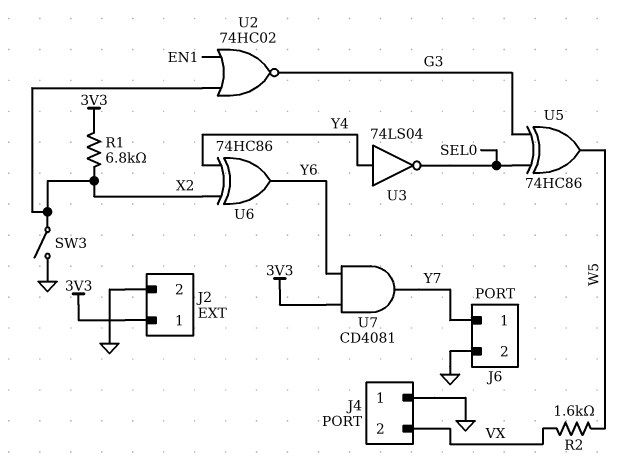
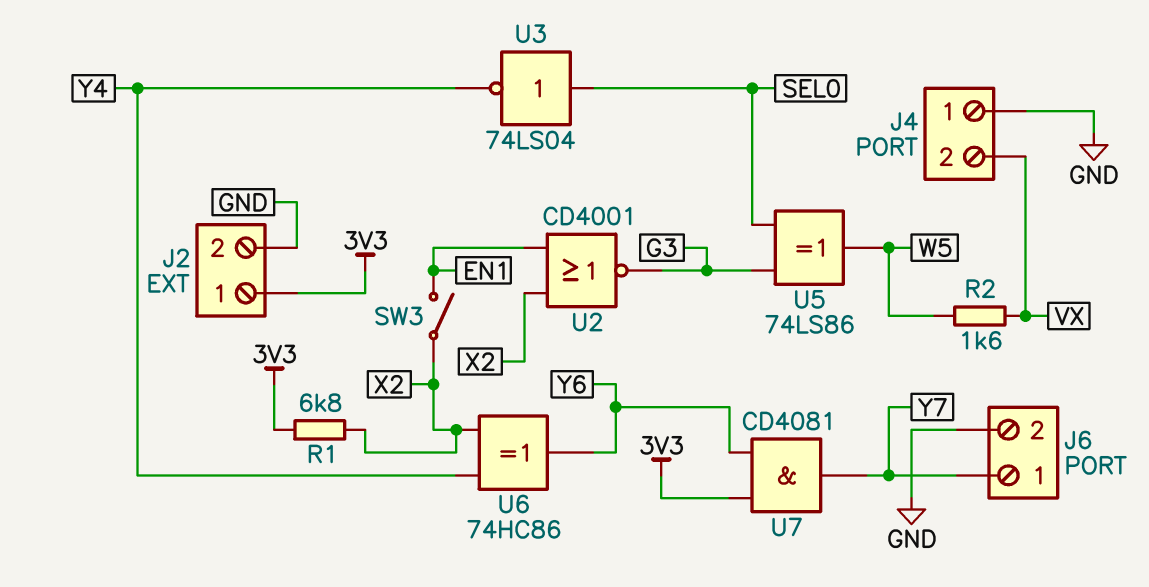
SW3: switch (GND, X2) -> switch (EN1, X2)
U2: NOR 74HC02 (in EN1, in X2, out G3) -> NOR CD4001 (in EN1, in X2, out G3)
U3: NOT 74LS04 (in Y4, out SEL0) -> NOT 74LS04 (in SEL0, out Y4)
U5: XOR 74HC86 (in G3, in SEL0, out W5) -> XOR 74LS86 (in G3, in SEL0, out W5)

